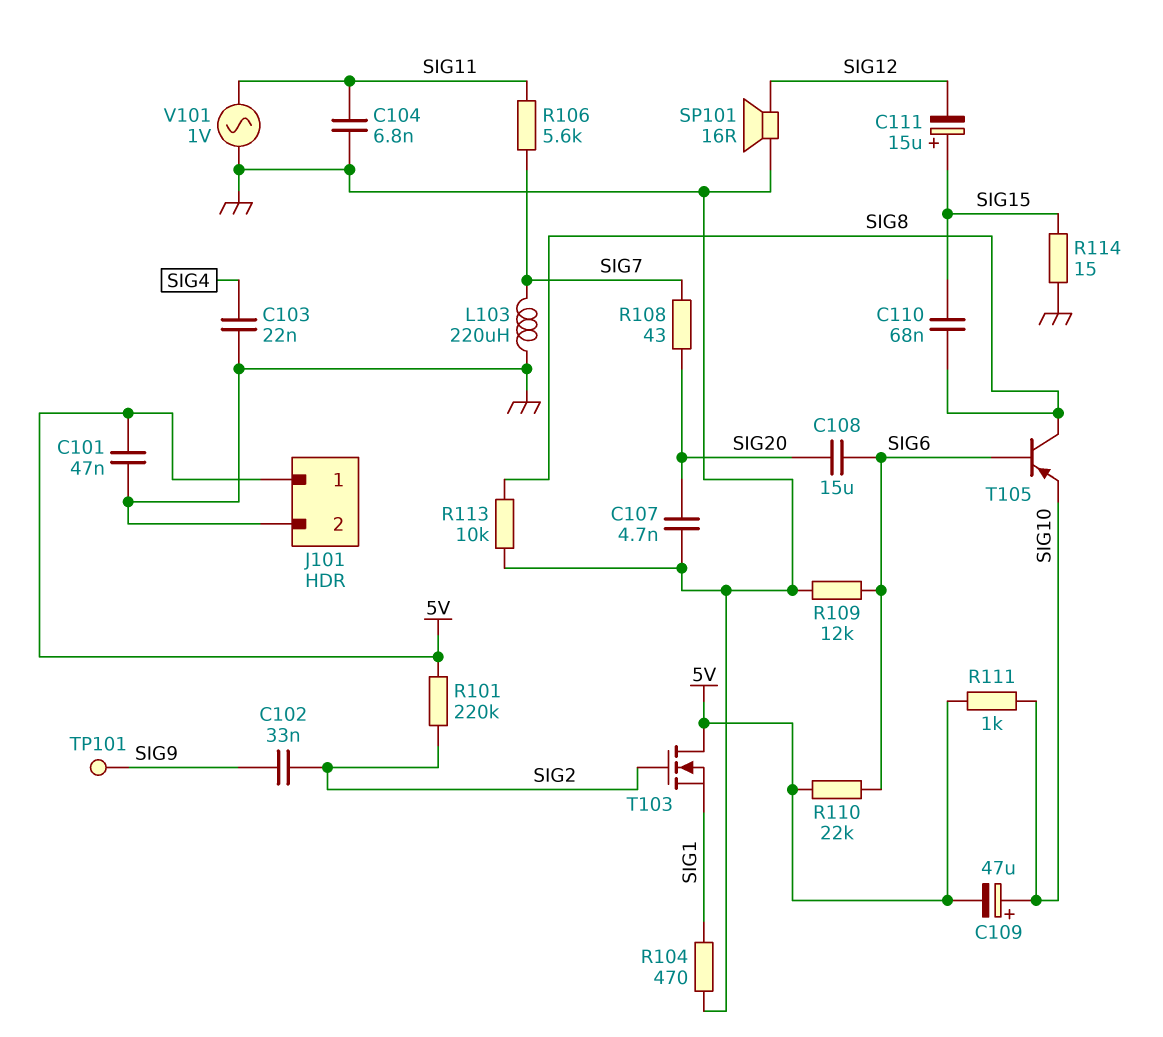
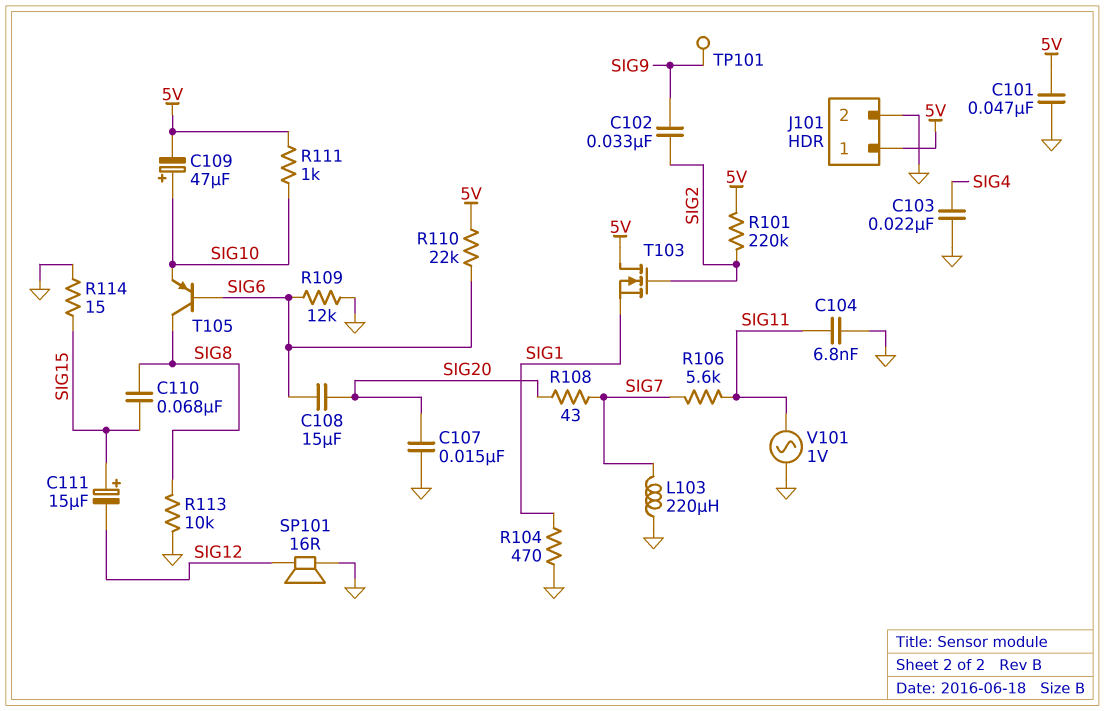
C107: 4.7nF (GND, SIG20) -> 15nF (GND, SIG20)

